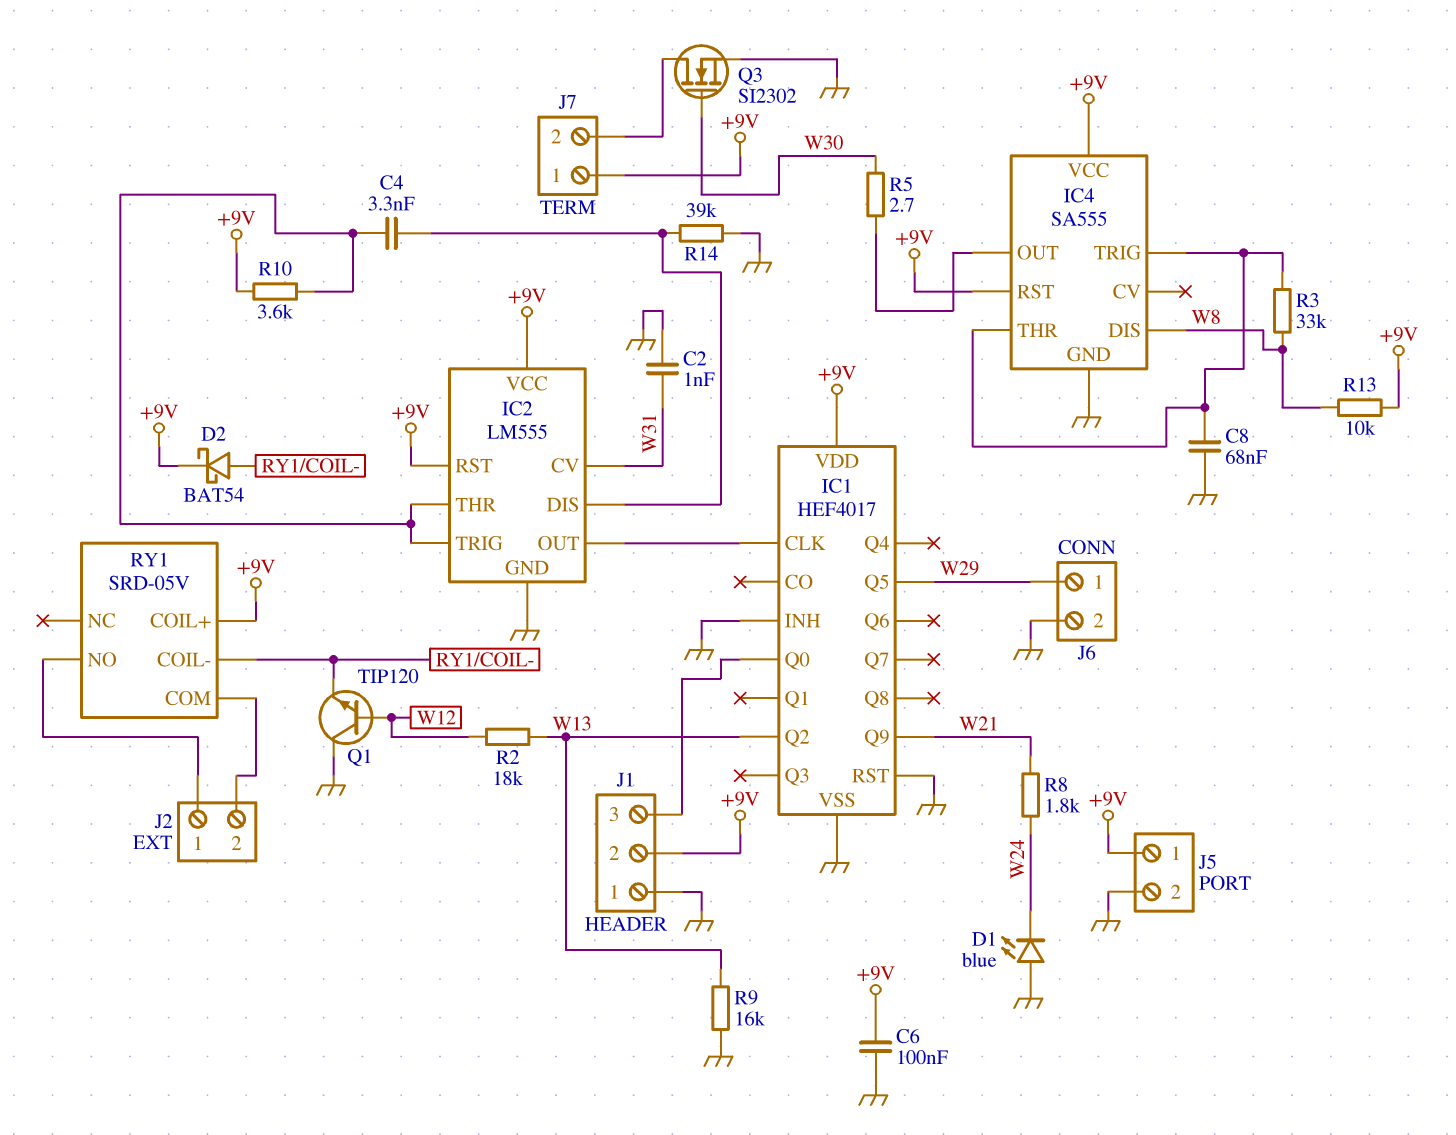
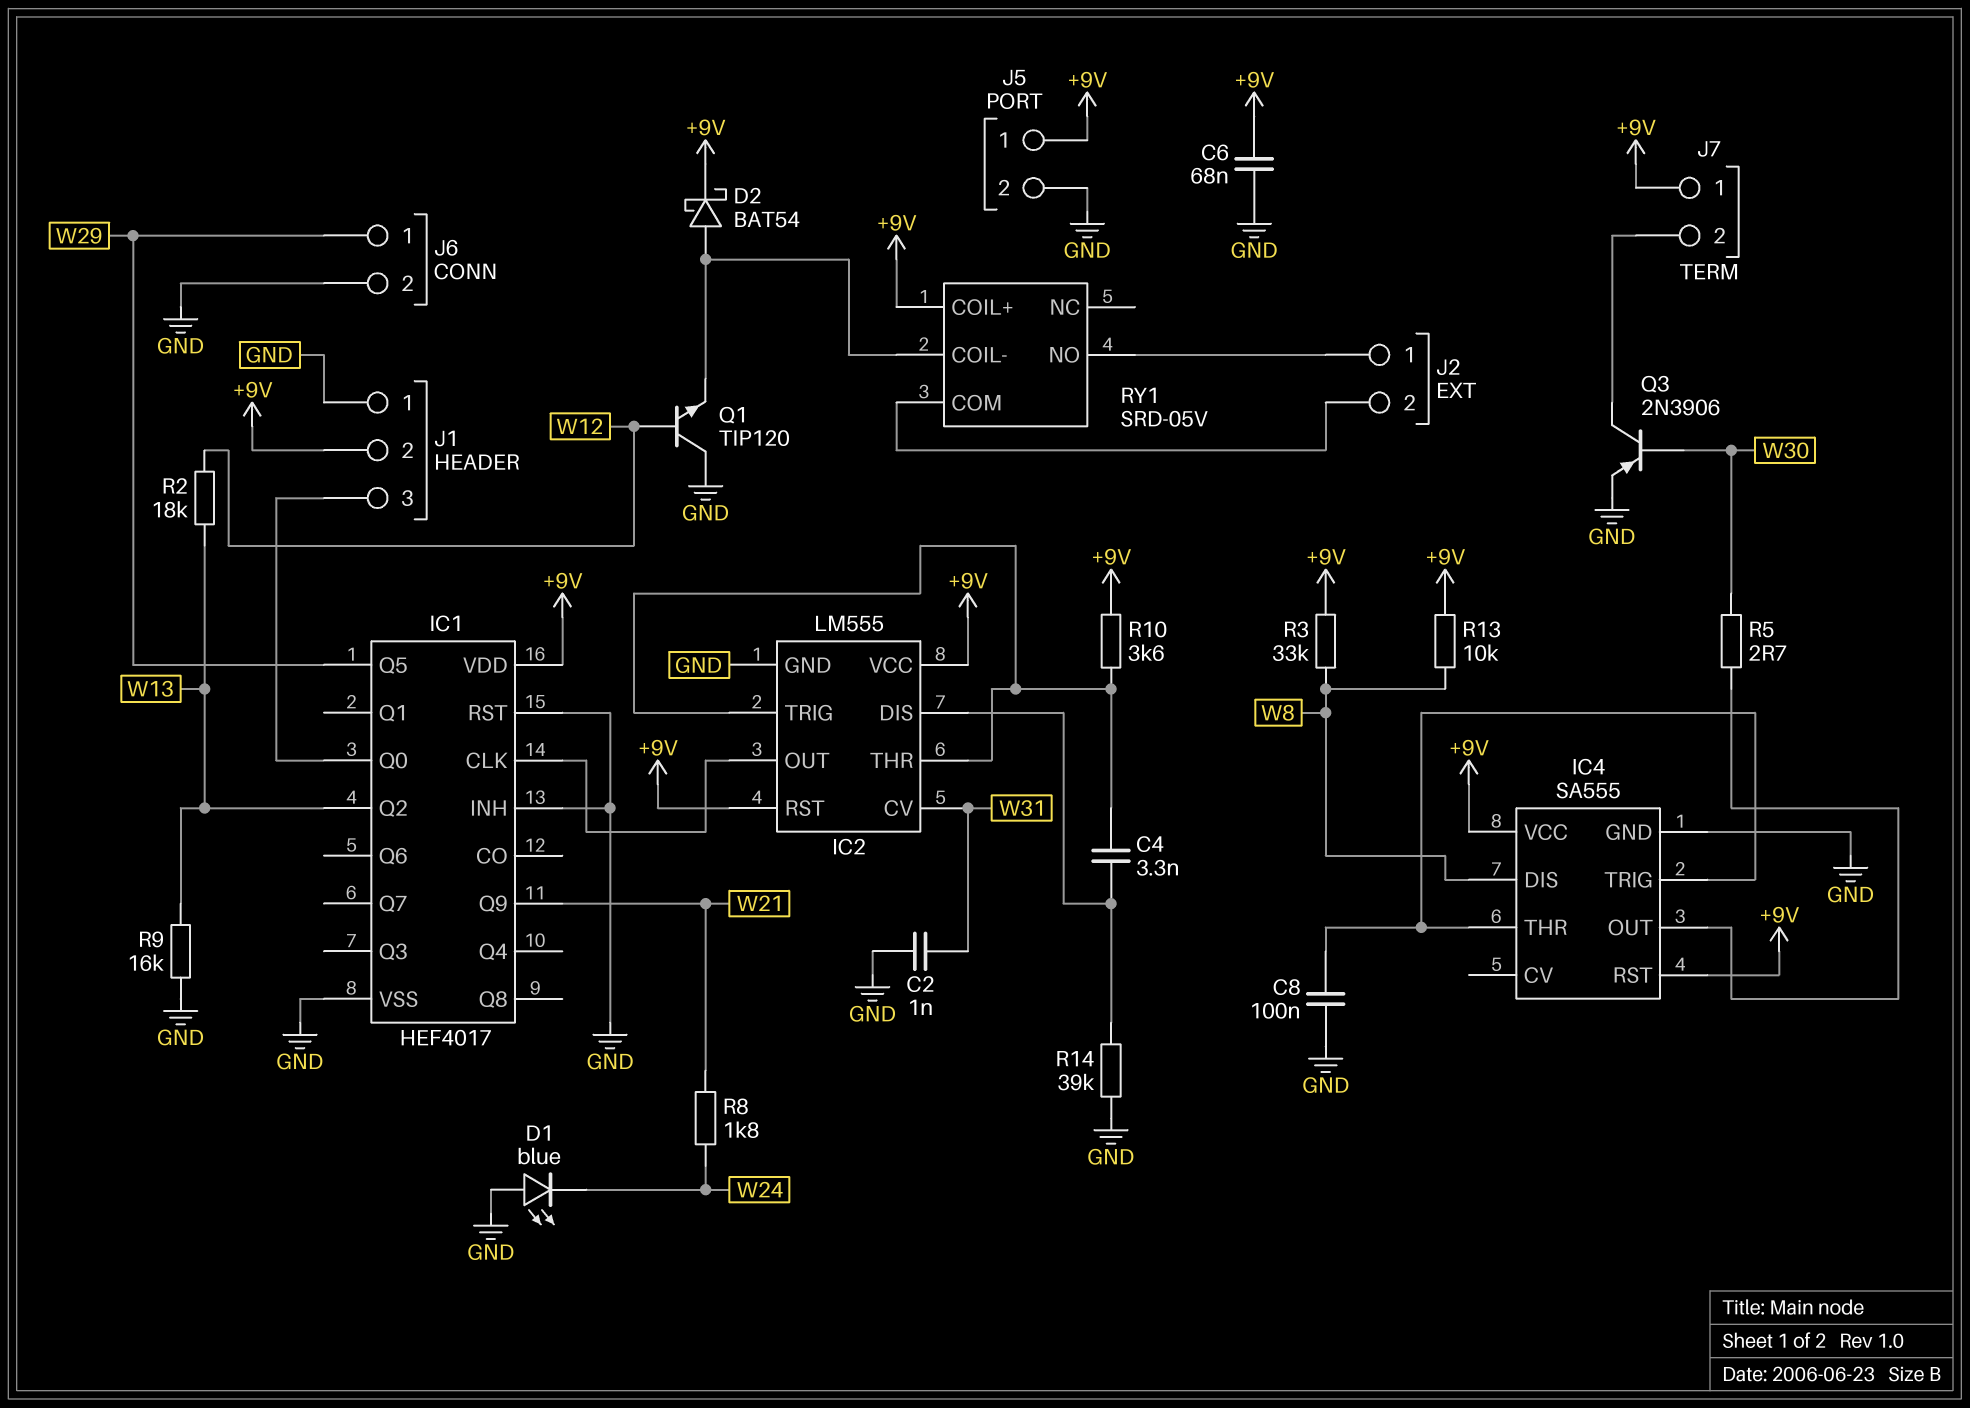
C6: 100nF (+9V, GND) -> 68nF (+9V, GND)
C8: 68nF (GND, IC4/THR) -> 100nF (GND, IC4/THR)
Q3: NMOS SI2302 (G W30, D J7/2, S GND) -> PNP 2N3906 (B W30, C J7/2, E GND)
R3: 33k (IC4/THR, W8) -> 33k (+9V, W8)

